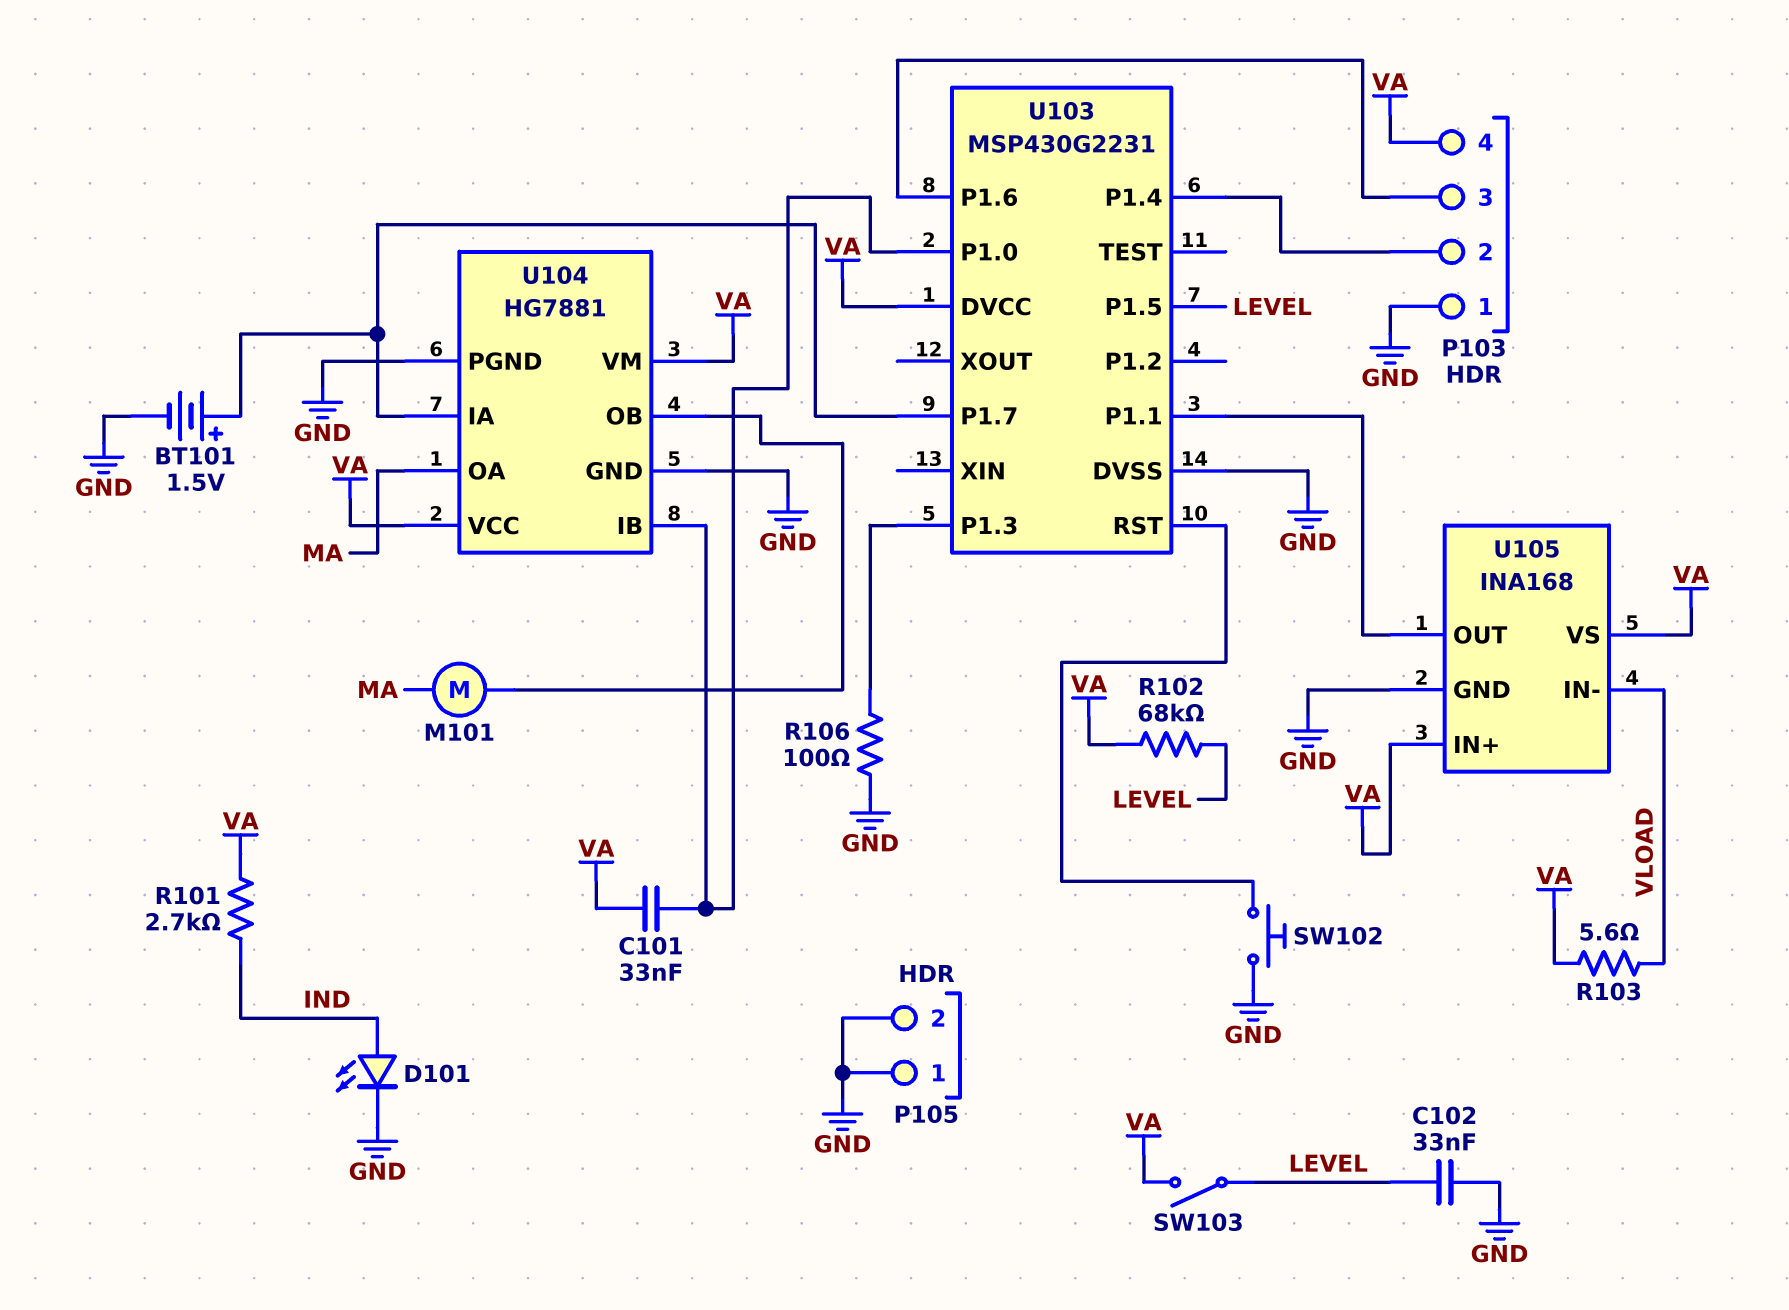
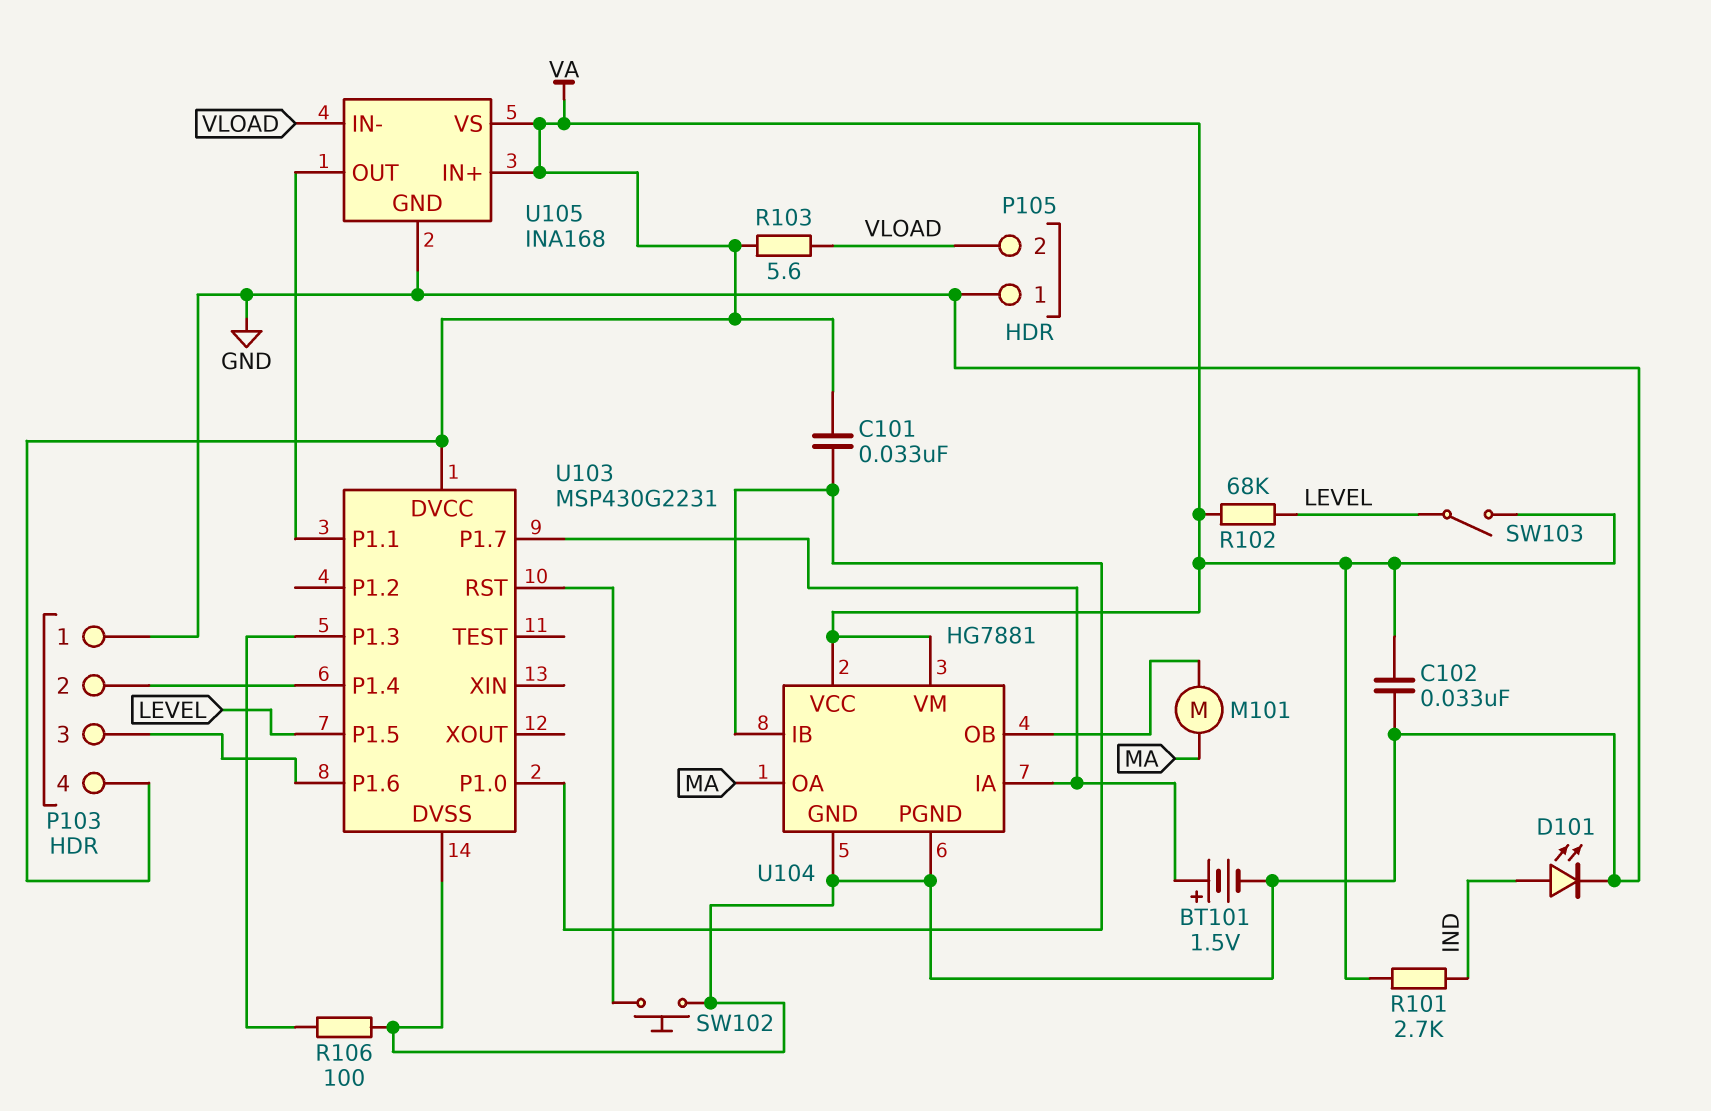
C102: 33nF (GND, LEVEL) -> 33nF (GND, VA)
P105 pin 2: GND -> VLOAD

